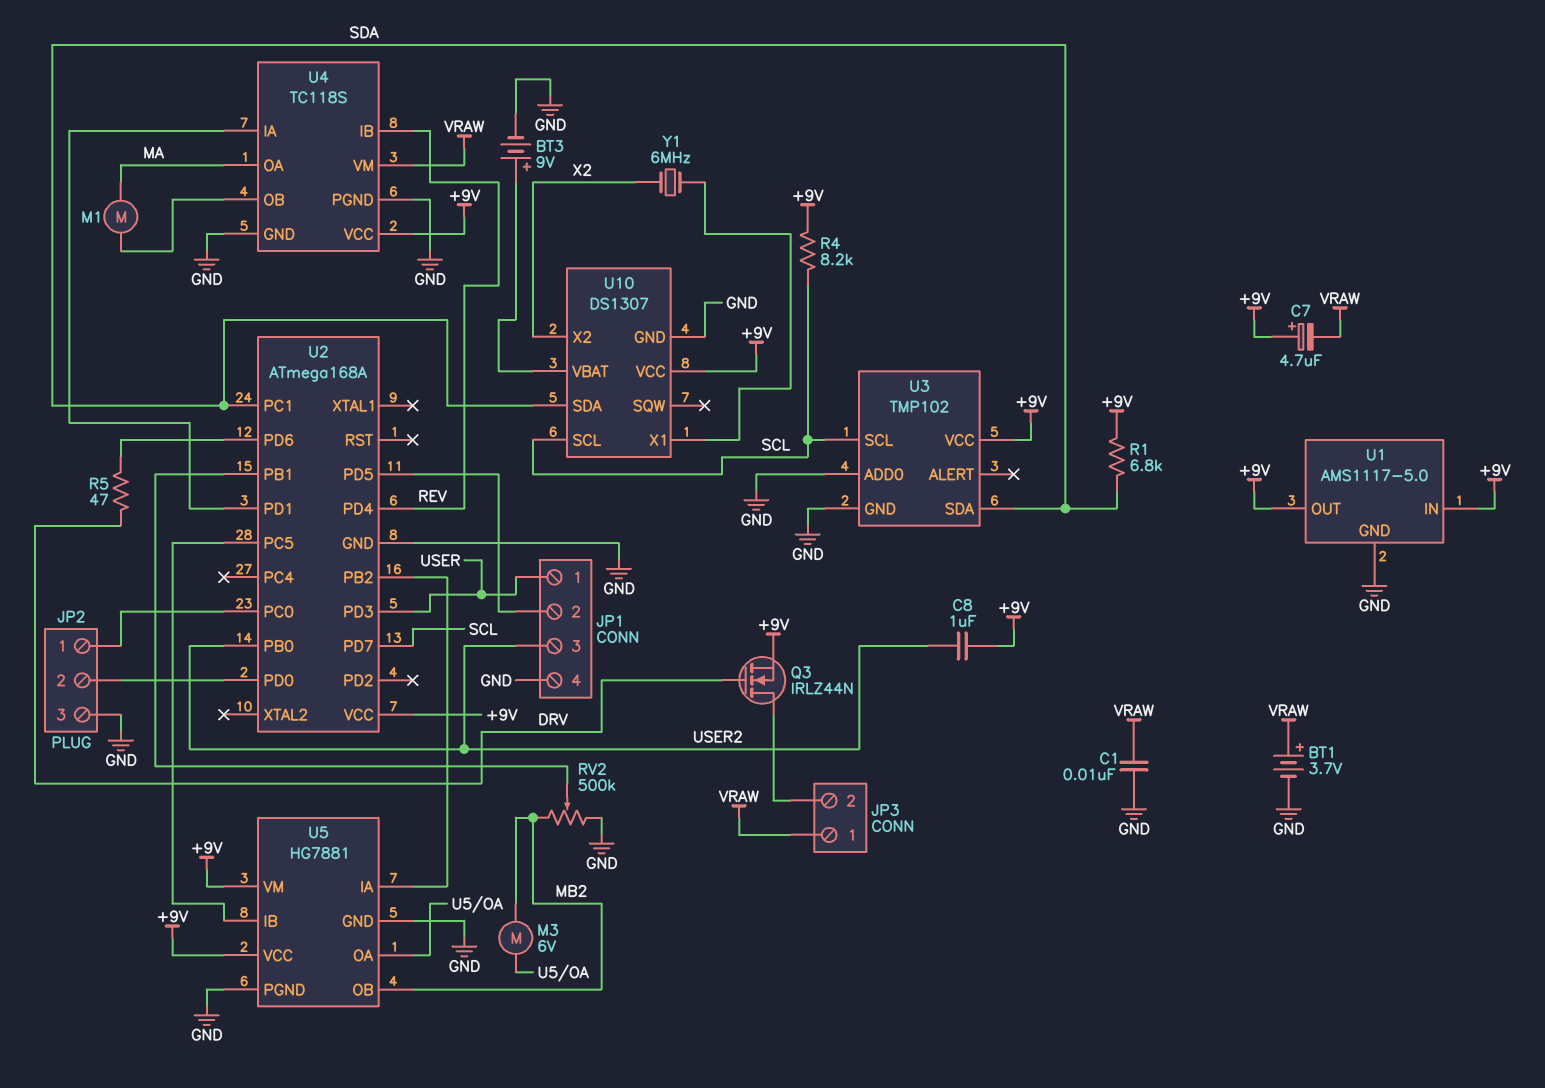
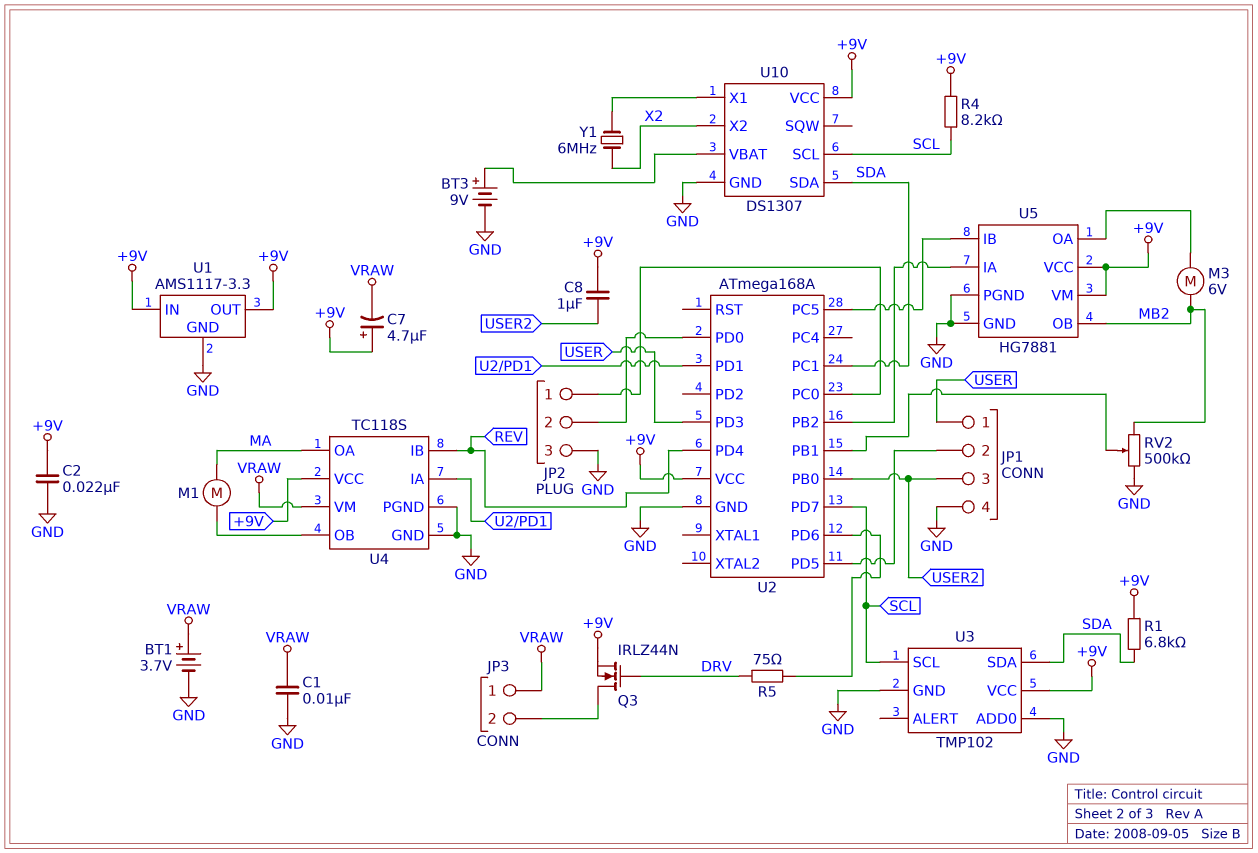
C2: none -> 22nF (+9V, GND)
R5: 47 (DRV, U2/PD6) -> 75 (DRV, U2/PD6)
U1: AMS1117-5.0 -> AMS1117-3.3

